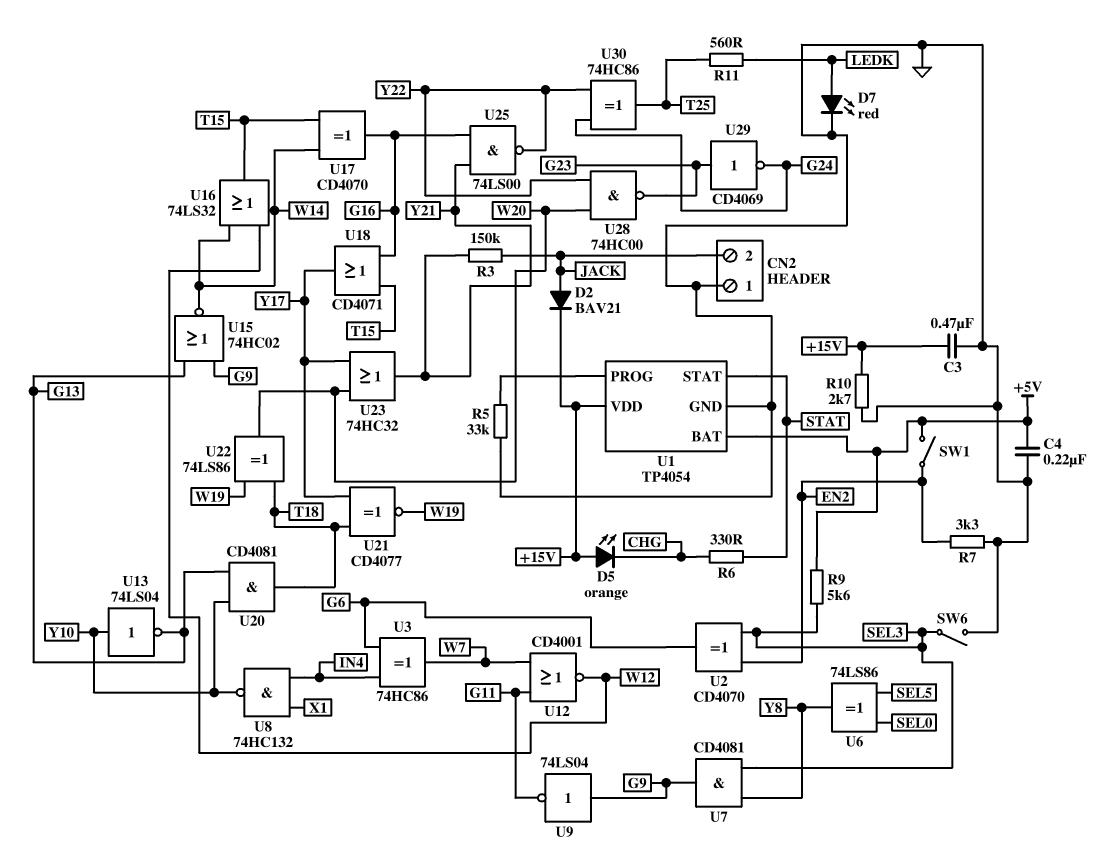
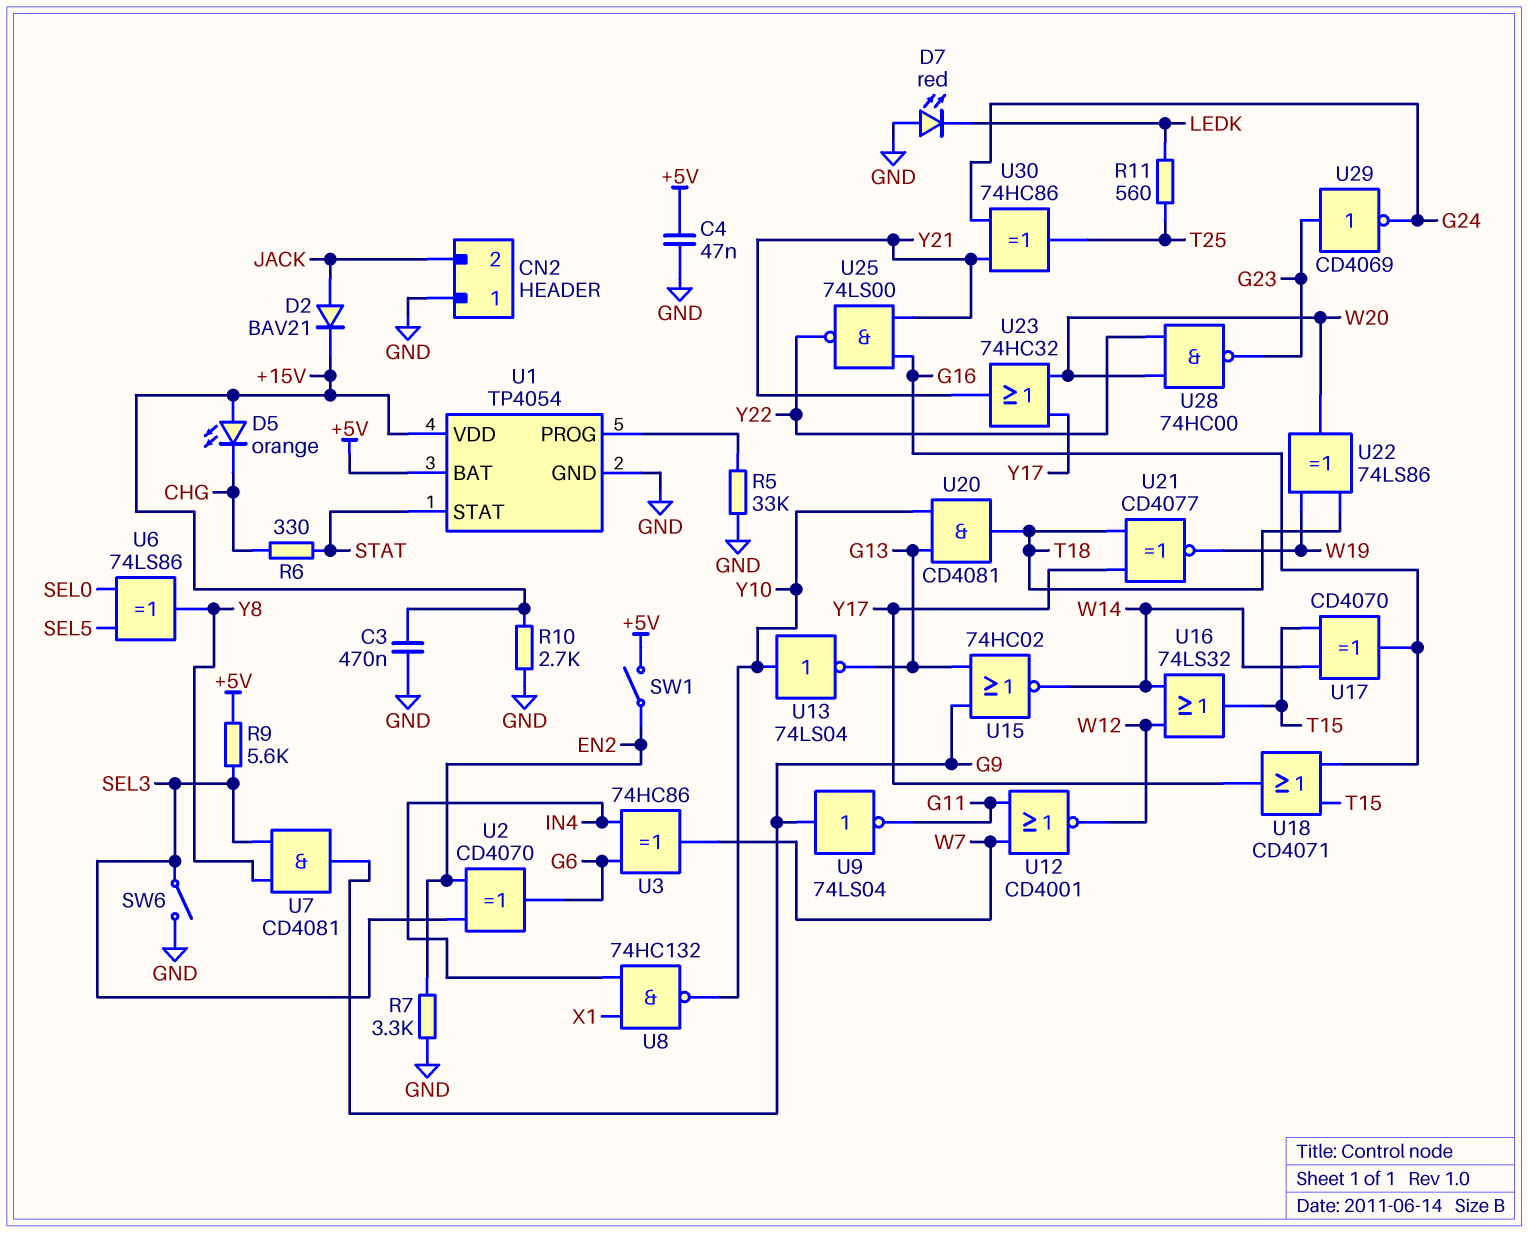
C4: 220nF (+5V, GND) -> 47nF (+5V, GND)
D7: LED red (A LEDK, K GND) -> LED red (A GND, K LEDK)
R3: 150k (JACK, Y21) -> none
U30: XOR 74HC86 (in G24, in Y22, out T25) -> XOR 74HC86 (in G24, in Y21, out T25)

